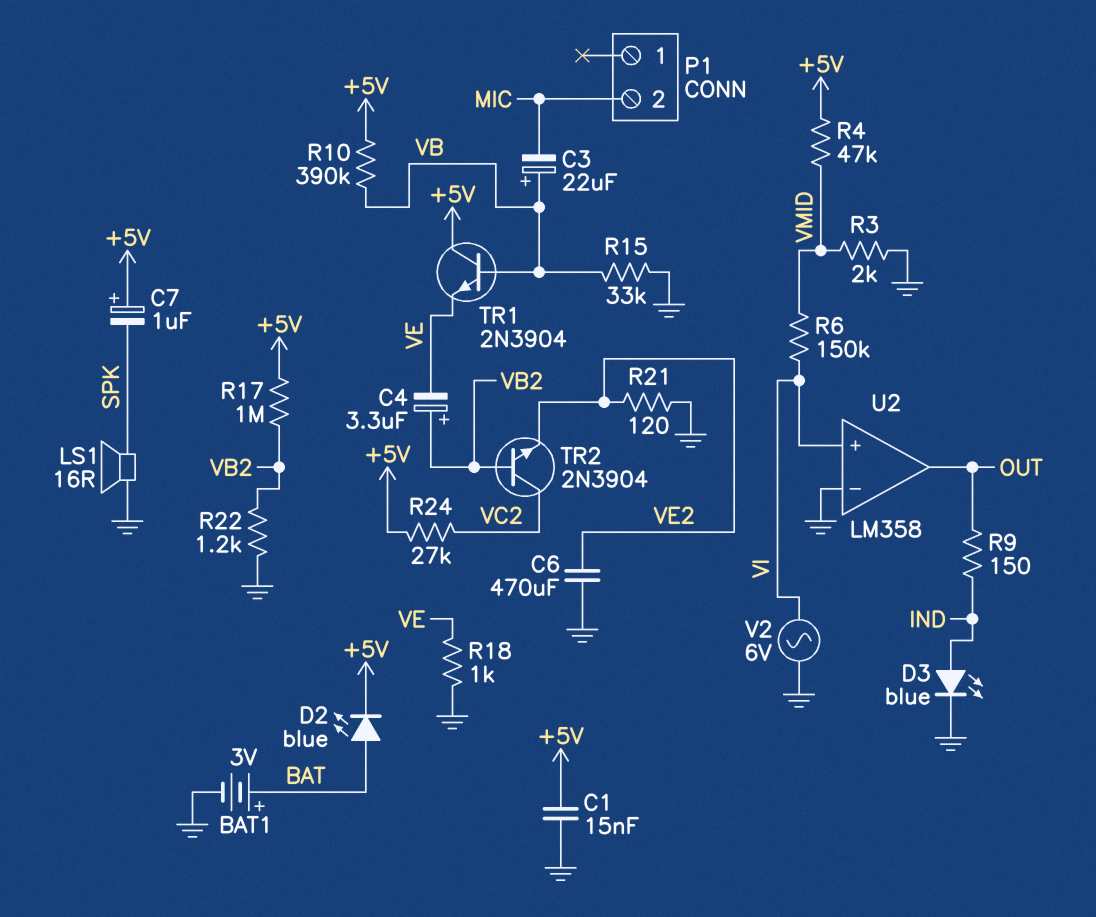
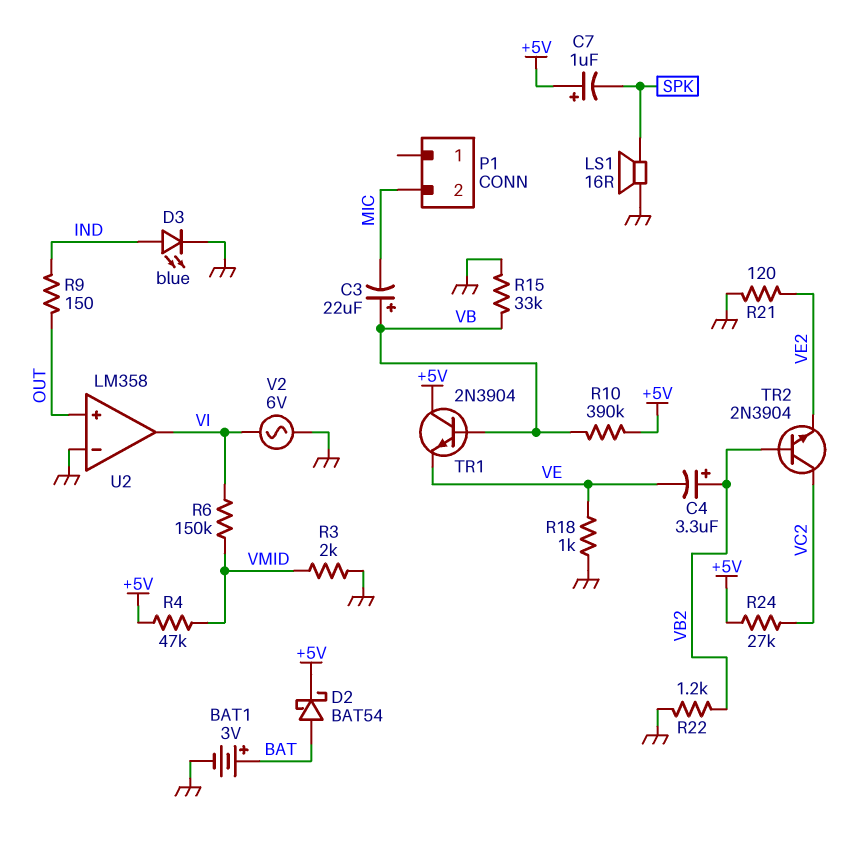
C1: 15nF (+5V, GND) -> none
C6: 470uF (GND, VE2) -> none
D2: LED blue (A BAT, K +5V) -> schottky BAT54 (A BAT, K +5V)
R17: 1M (+5V, VB2) -> none
U2 pin in+: VI -> OUT
U2 pin out: OUT -> VI

